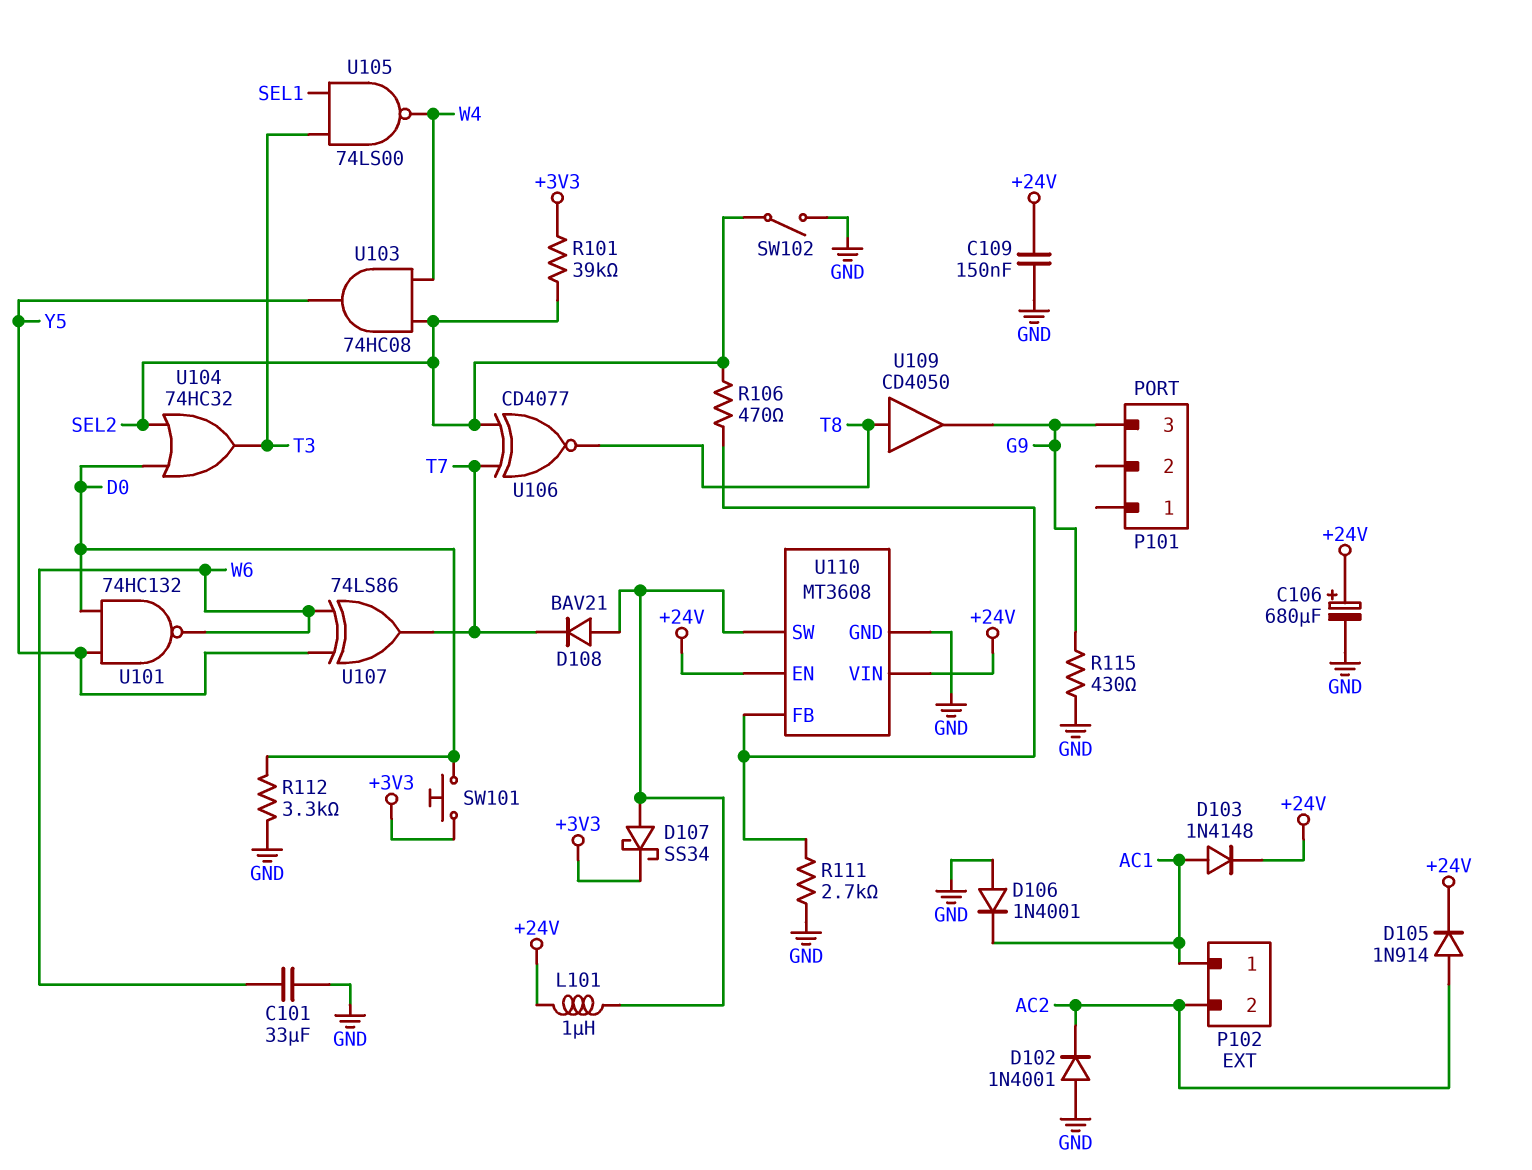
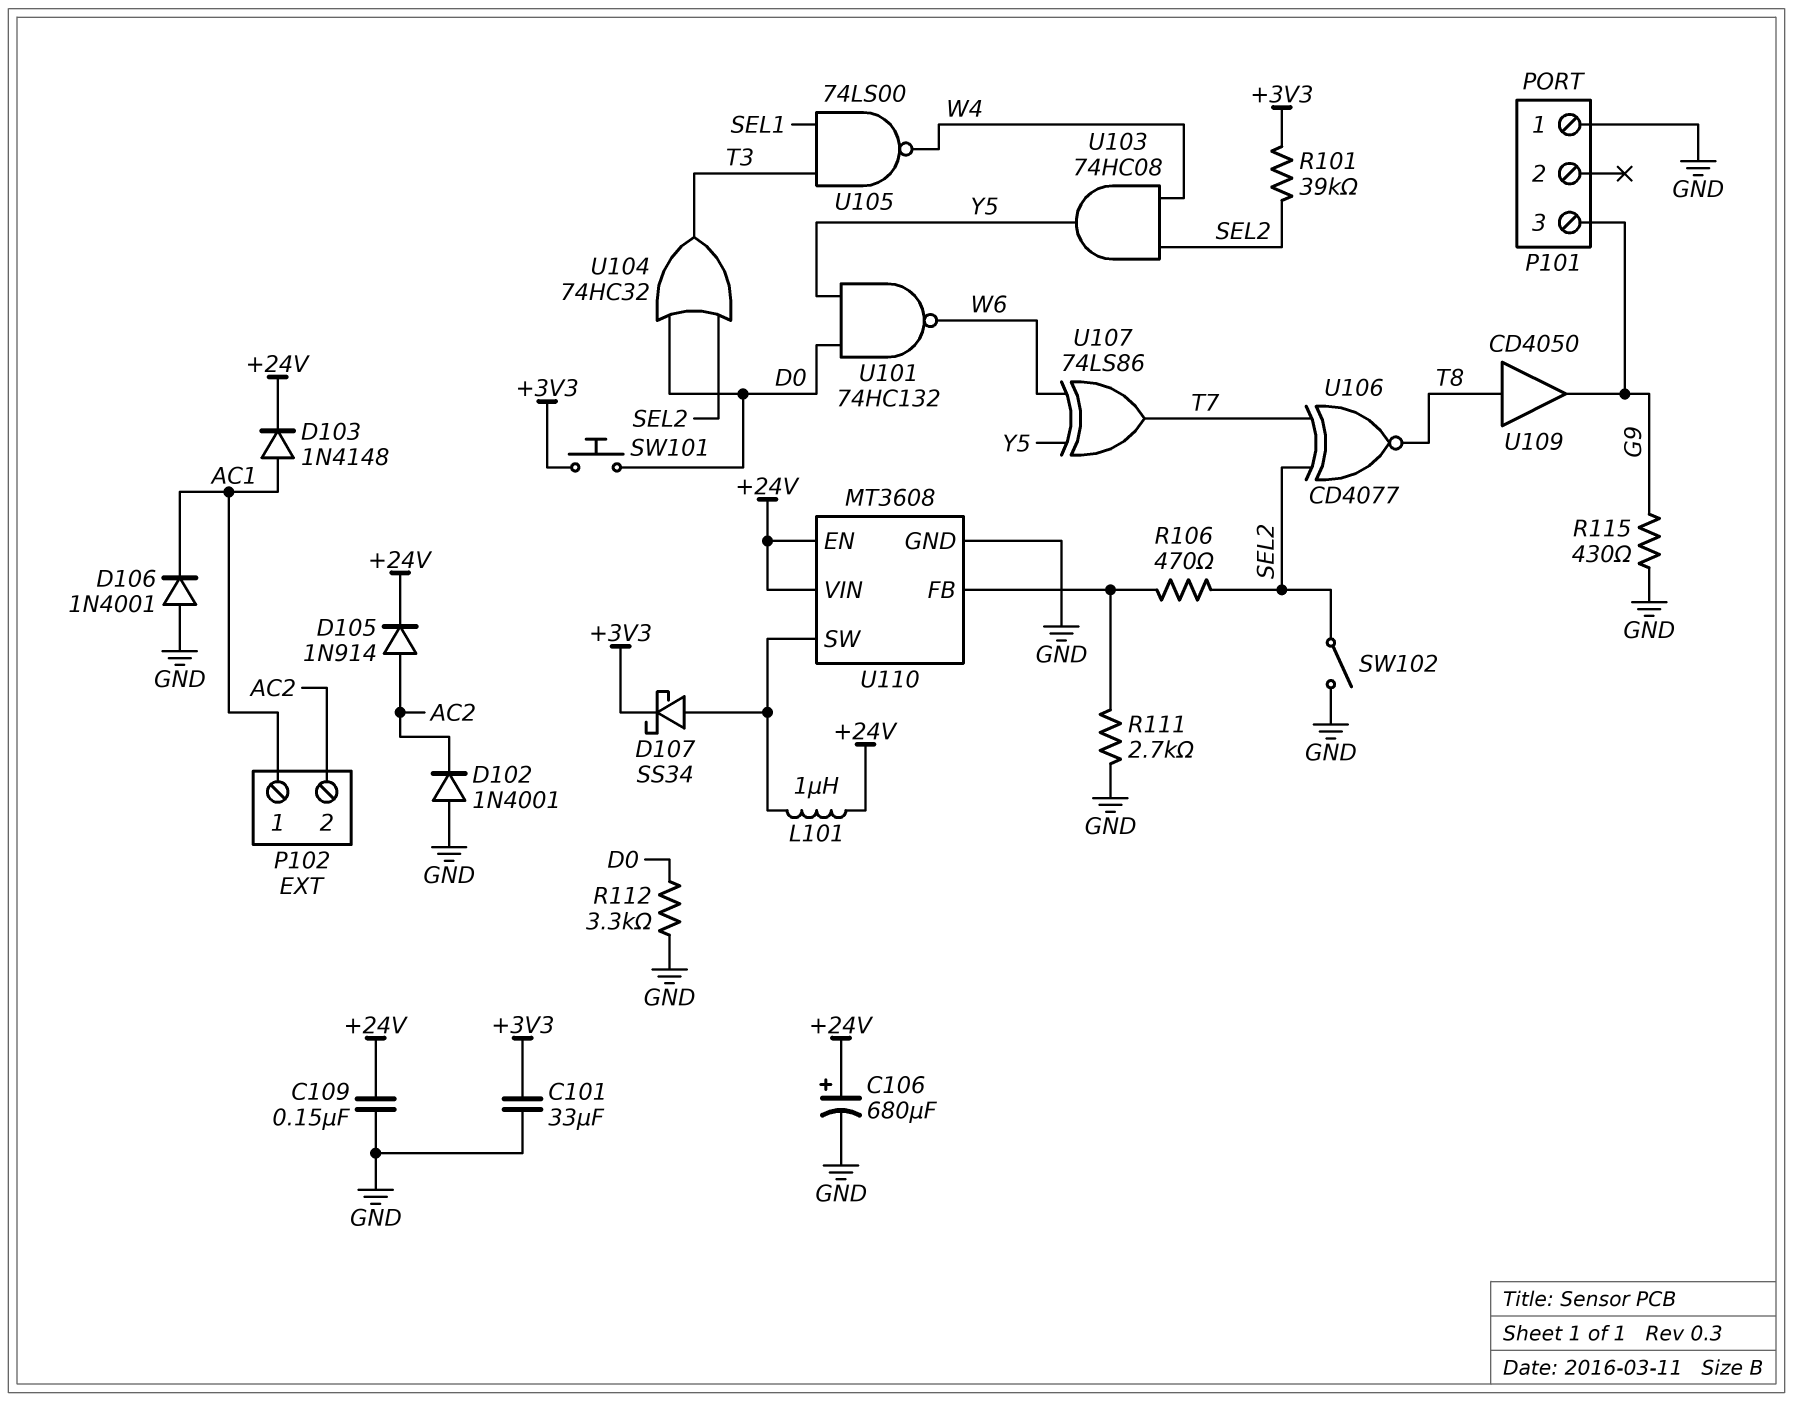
C101: 33uF (GND, W6) -> 33uF (+3V3, GND)
D108: diode BAV21 (A U110/SW, K T7) -> none
P101 pin 1: none -> GND

